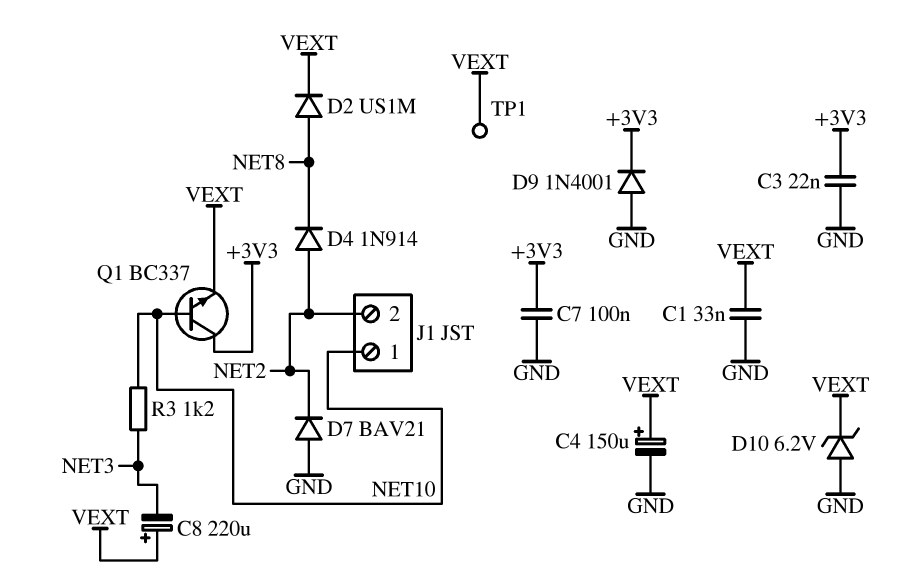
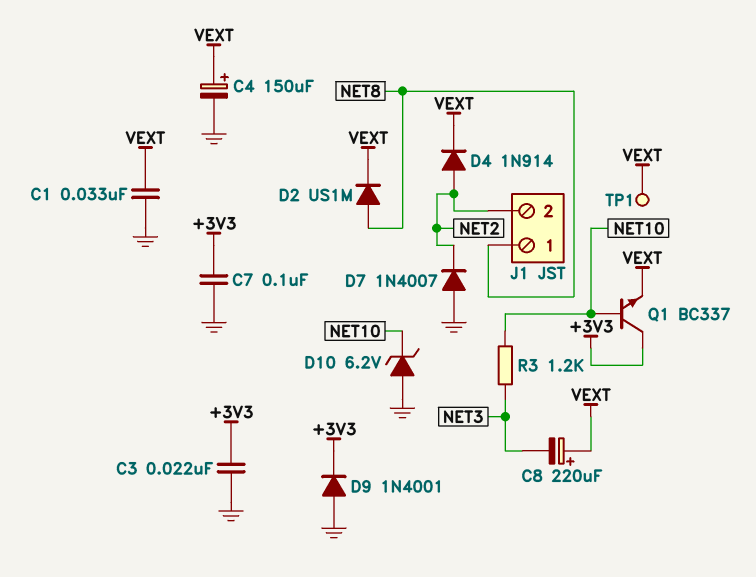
D4: diode 1N914 (A NET2, K NET8) -> diode 1N914 (A NET2, K VEXT)
D7: diode BAV21 (A GND, K NET2) -> diode 1N4007 (A GND, K NET2)
D10: zener 6.2V (A GND, K VEXT) -> zener 6.2V (A GND, K NET10)
J1 pin 1: NET10 -> NET8

